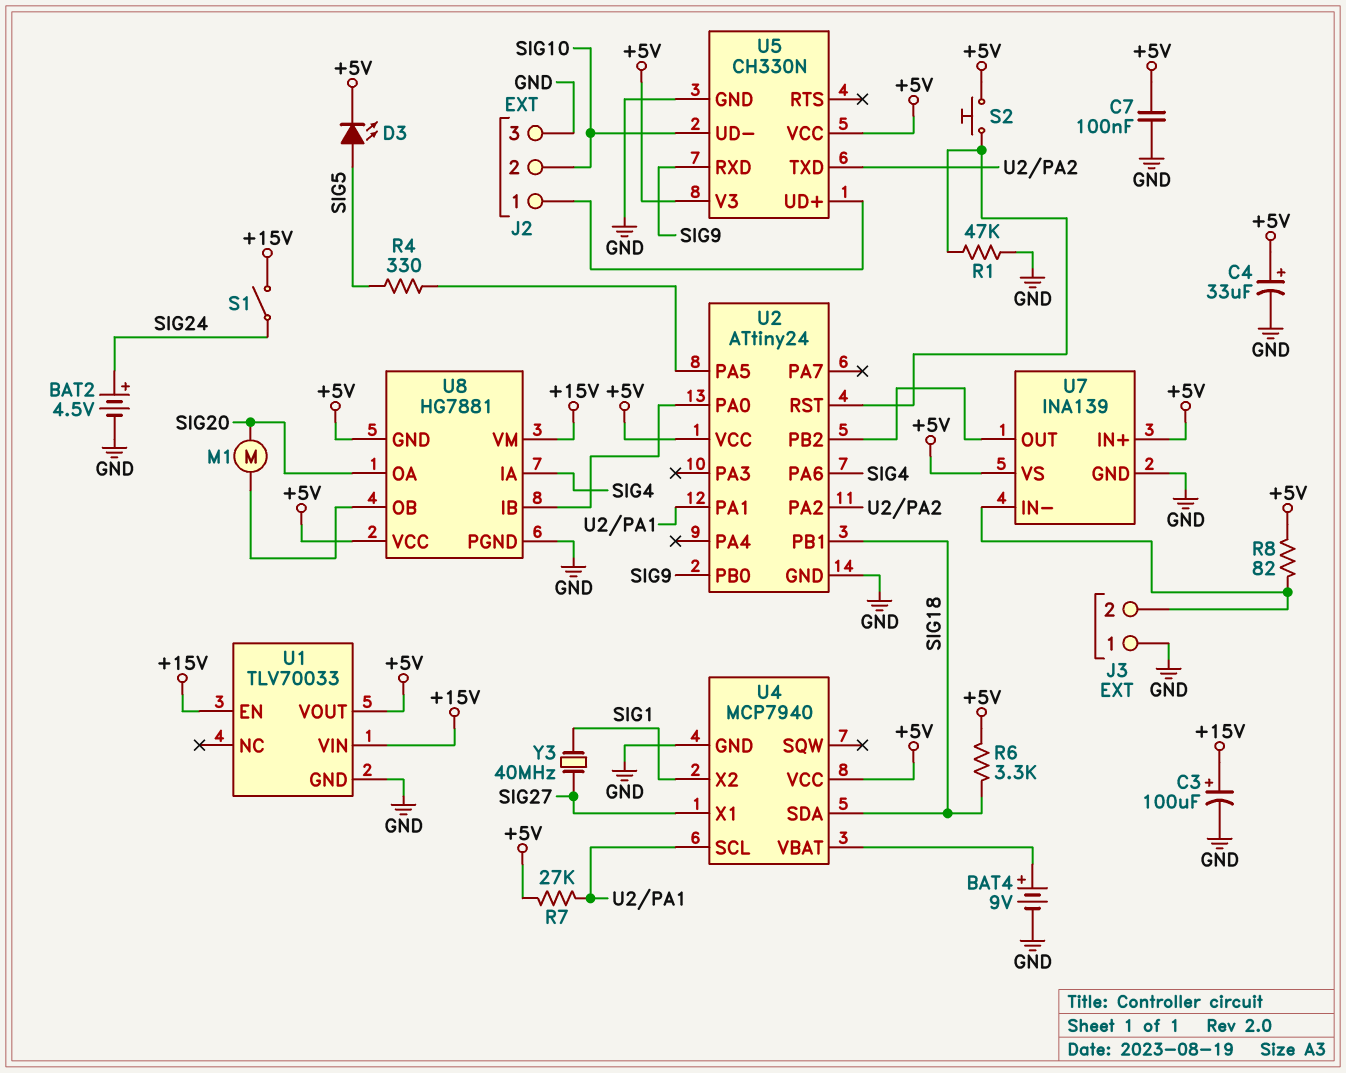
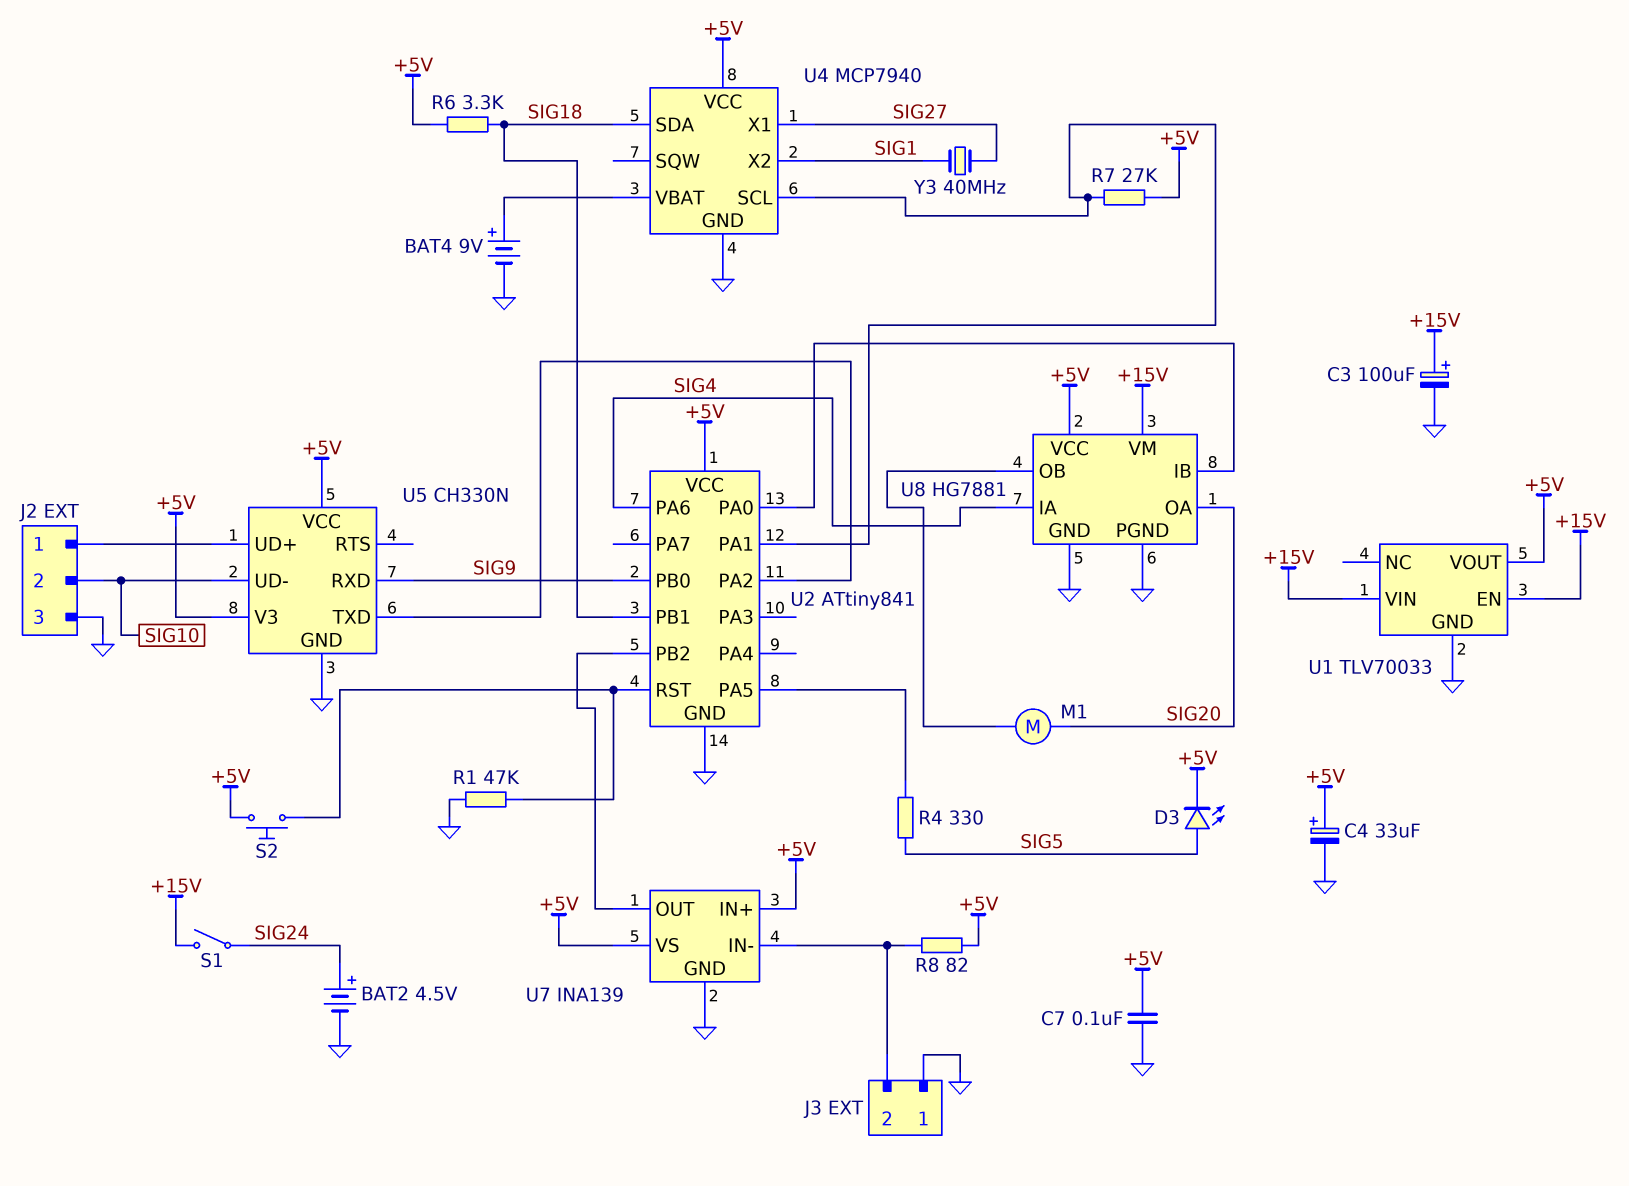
U2: ATtiny24 -> ATtiny841
U8 pin GND: +5V -> GND

